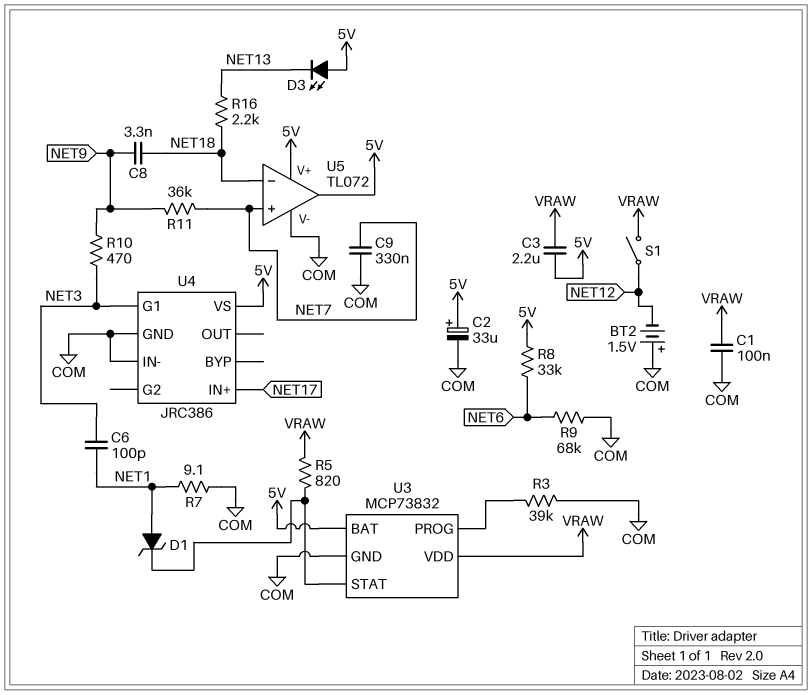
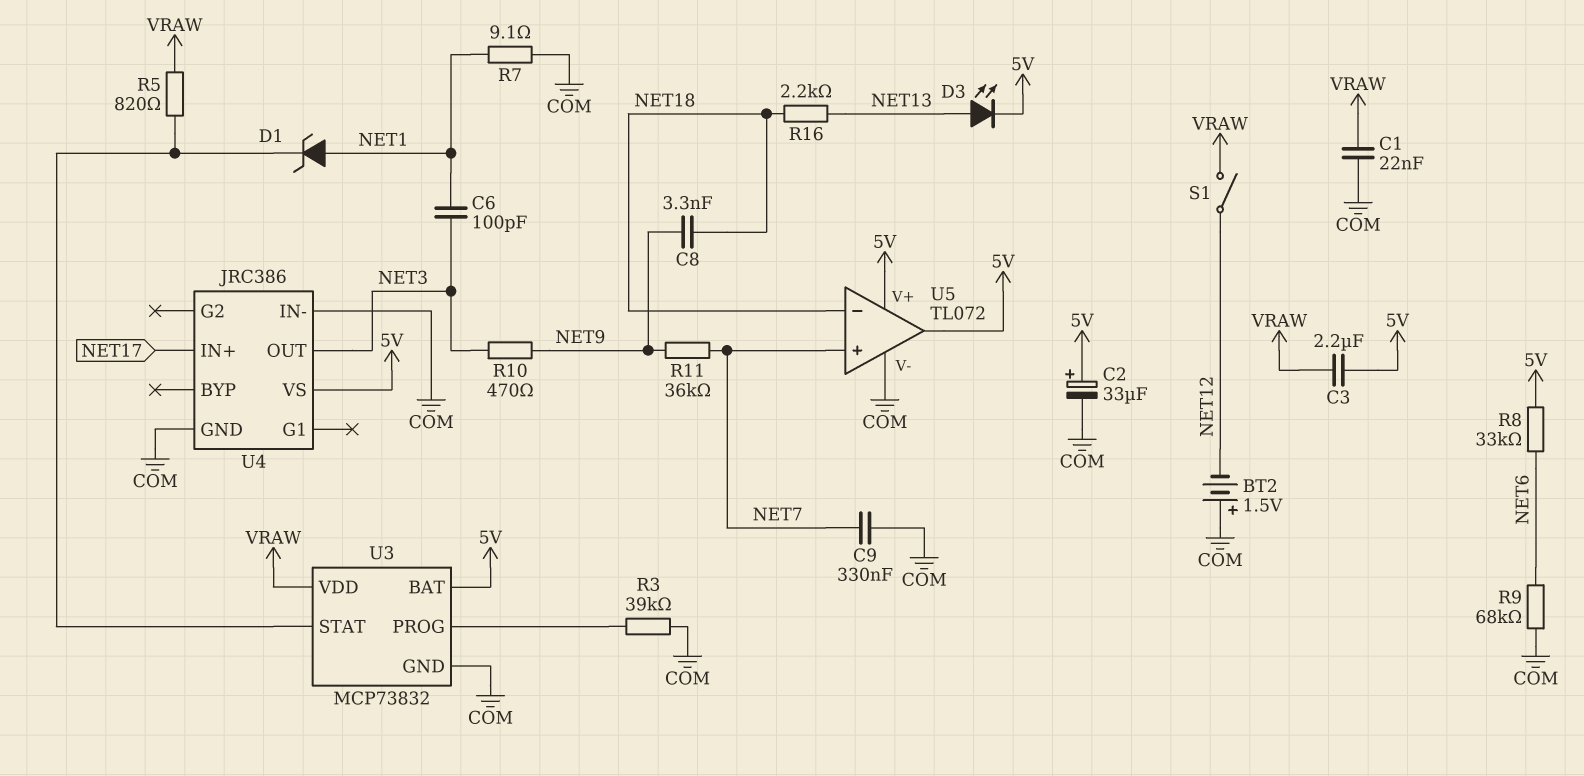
C1: 100nF (COM, VRAW) -> 22nF (COM, VRAW)
D3: LED (A 5V, K NET13) -> LED (A NET13, K 5V)
U4 pin G1: NET3 -> none
U4 pin OUT: none -> NET3

